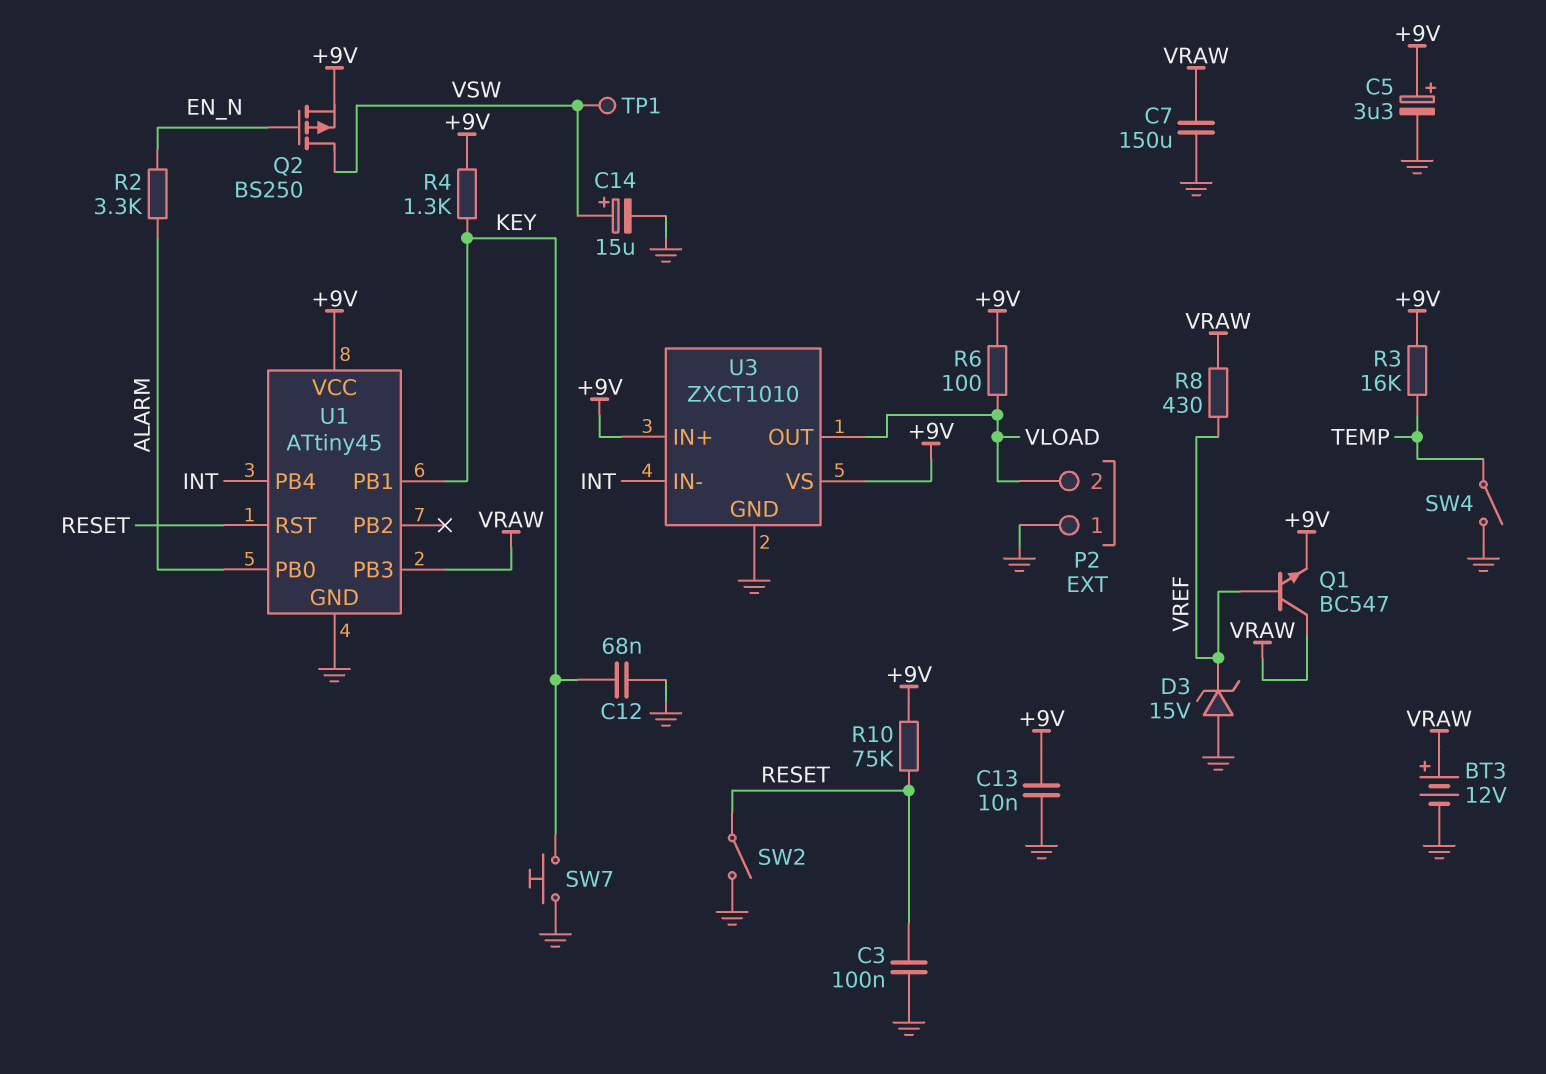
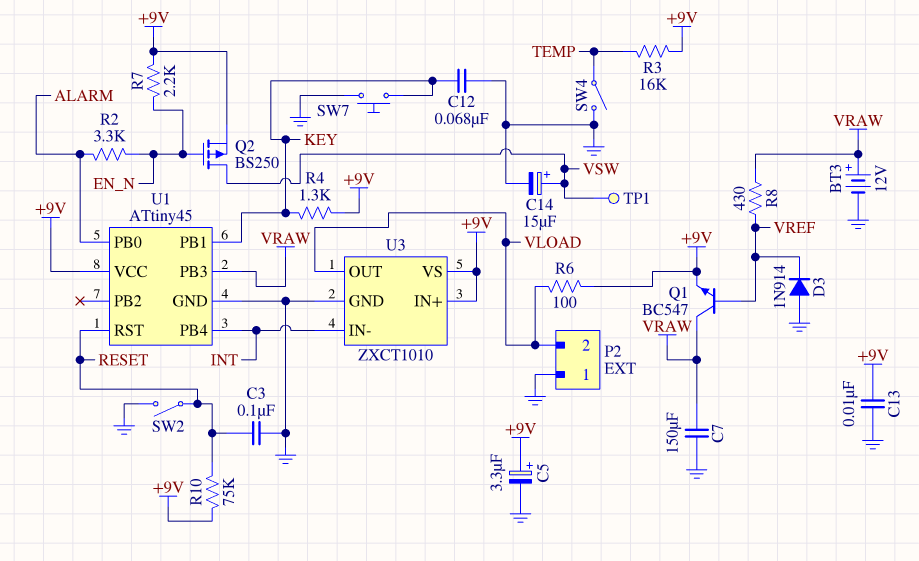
D3: zener 15V (A GND, K VREF) -> diode 1N914 (A GND, K VREF)
R7: none -> 2.2k (+9V, EN_N)

